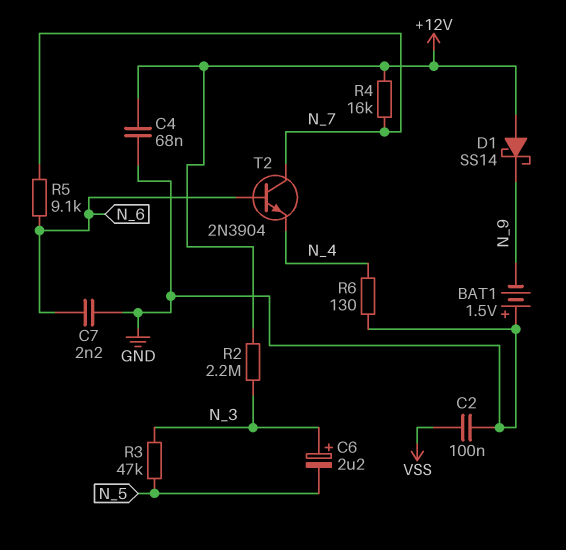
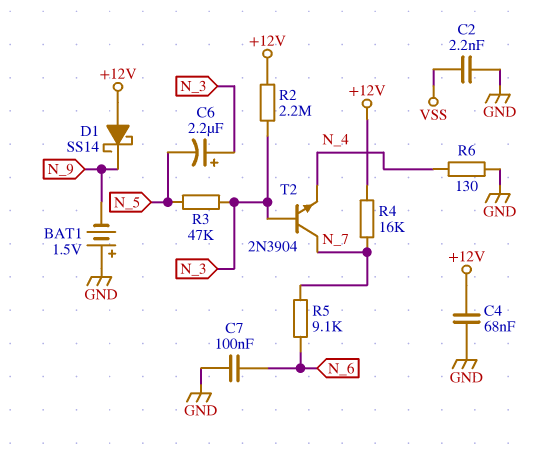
C2: 100nF (GND, VSS) -> 2.2nF (GND, VSS)
C7: 2.2nF (GND, N_6) -> 100nF (GND, N_6)
T2: NPN 2N3904 (B N_6, C N_7, E N_4) -> NPN 2N3904 (B N_3, C N_7, E N_4)

